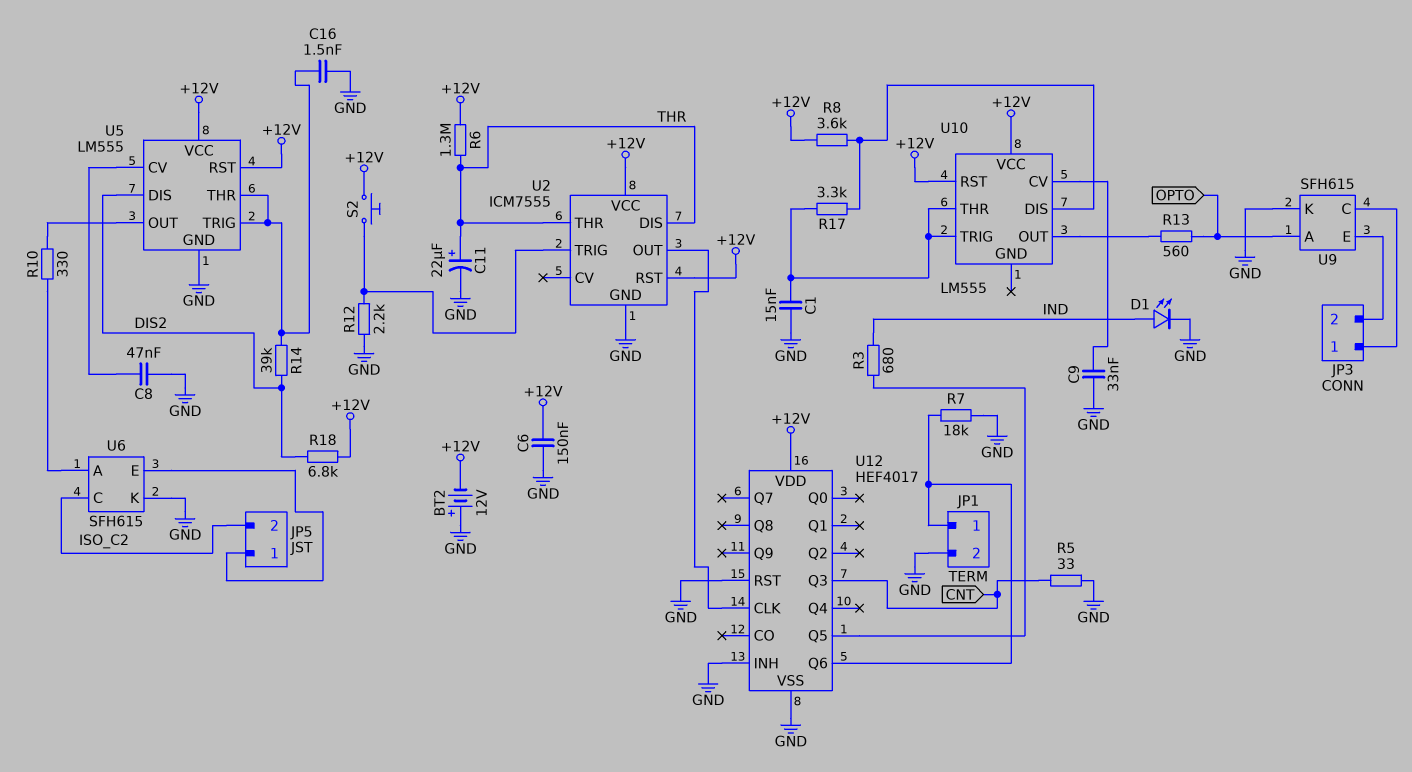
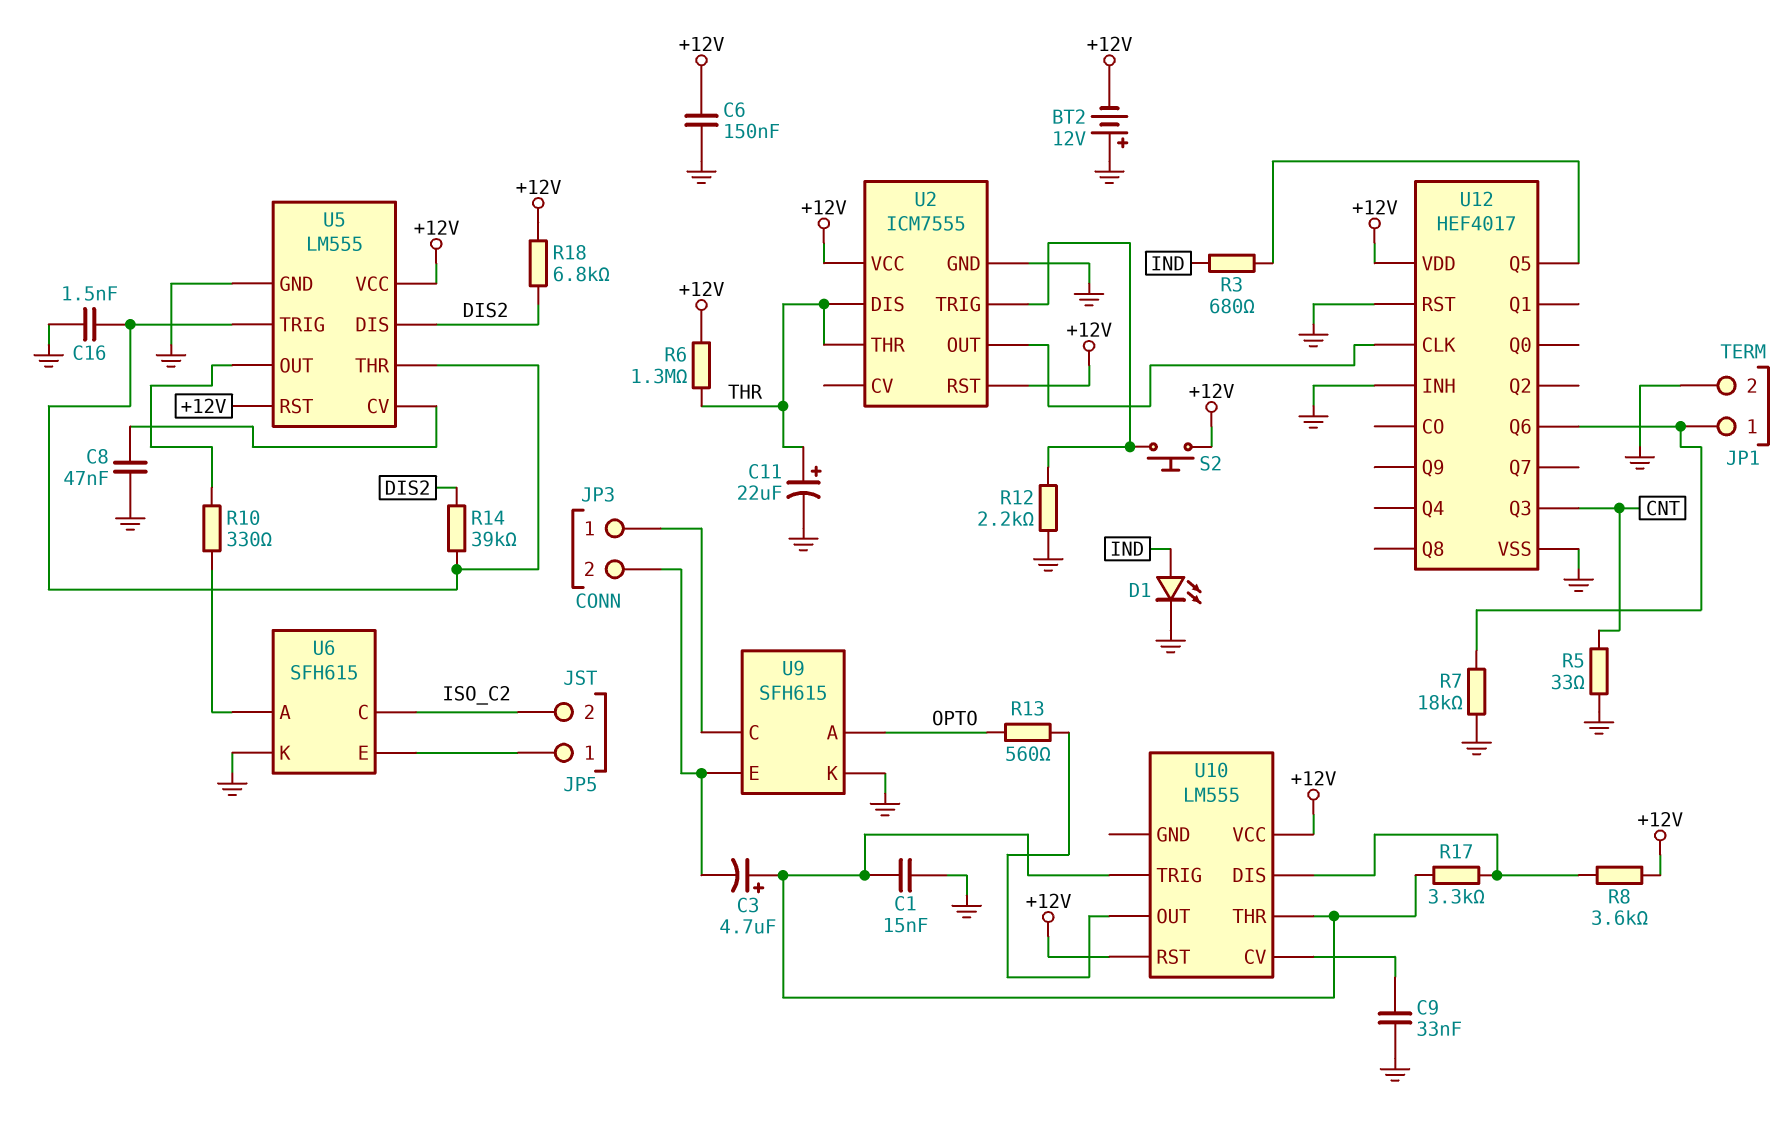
C3: none -> 4.7uF (plus U10/THR, minus JP3/2)

